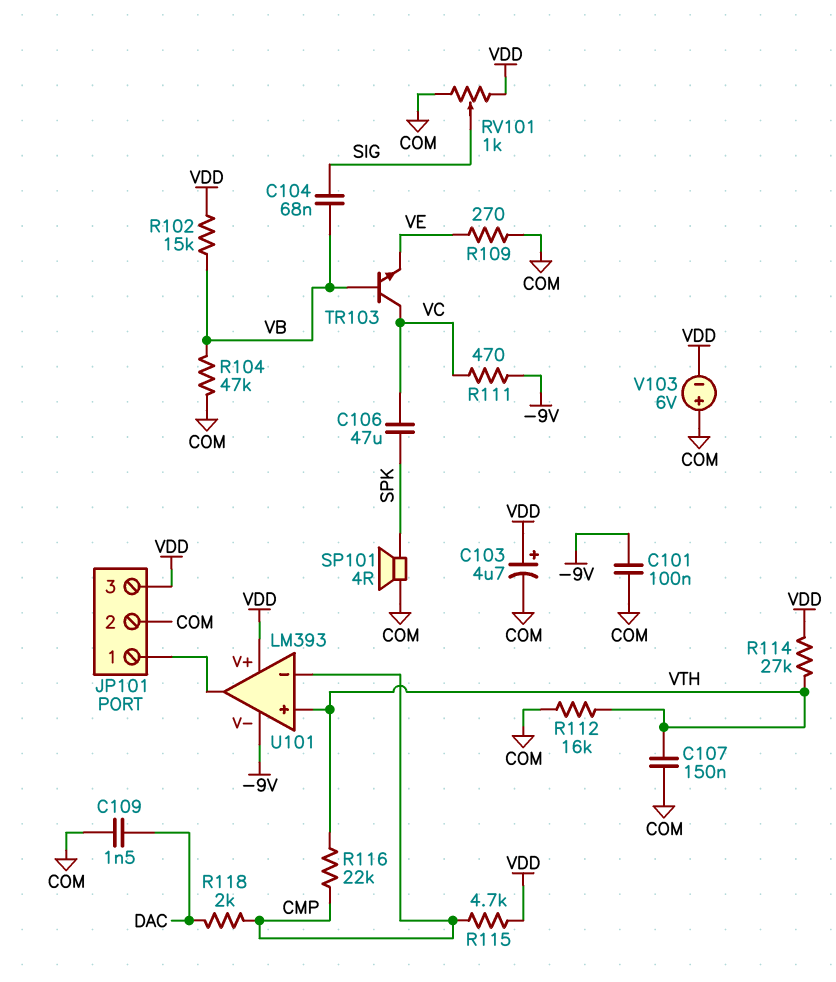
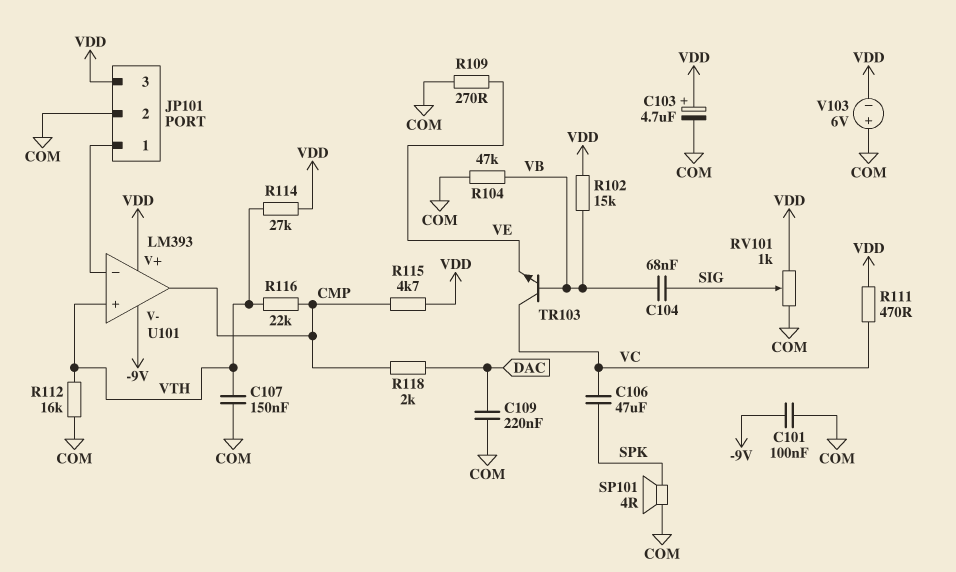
C109: 1.5nF (COM, DAC) -> 220nF (COM, DAC)
R111: 470 (-9V, VC) -> 470 (VC, VDD)
U101 pin in-: CMP -> JP101/1
U101 pin out: JP101/1 -> CMP

